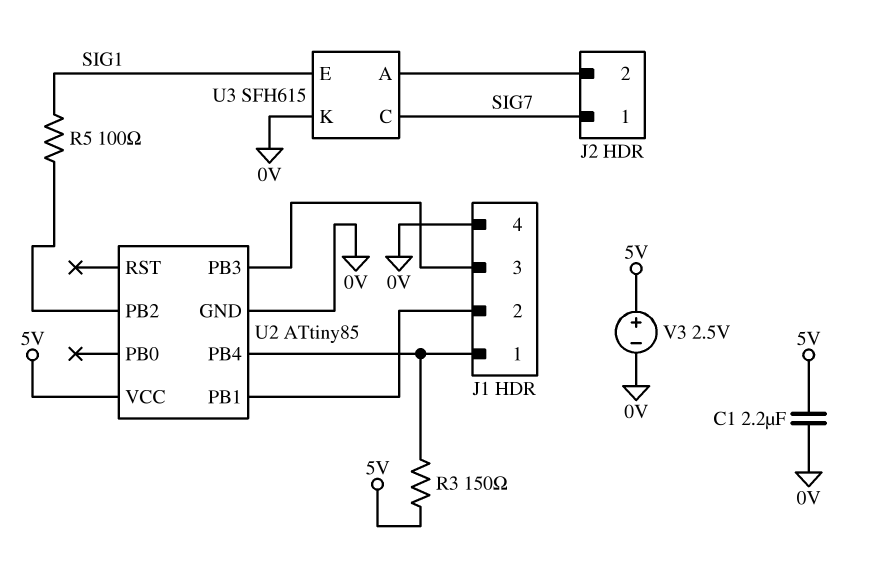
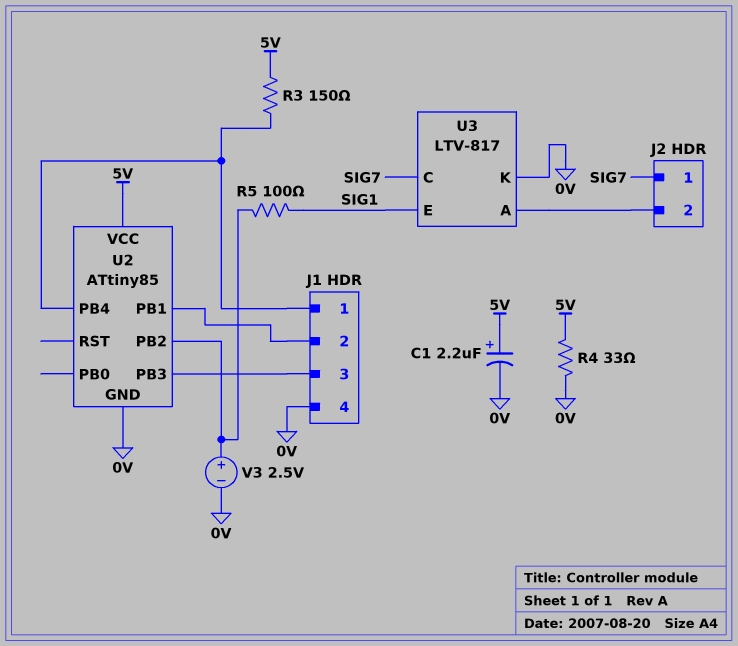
C1: 2.2uF (0V, 5V) -> 2.2uF (plus 5V, minus 0V)
R4: none -> 33 (0V, 5V)
U3: SFH615 -> LTV-817
V3: 2.5V (plus 5V, minus 0V) -> 2.5V (plus U2/PB2, minus 0V)

